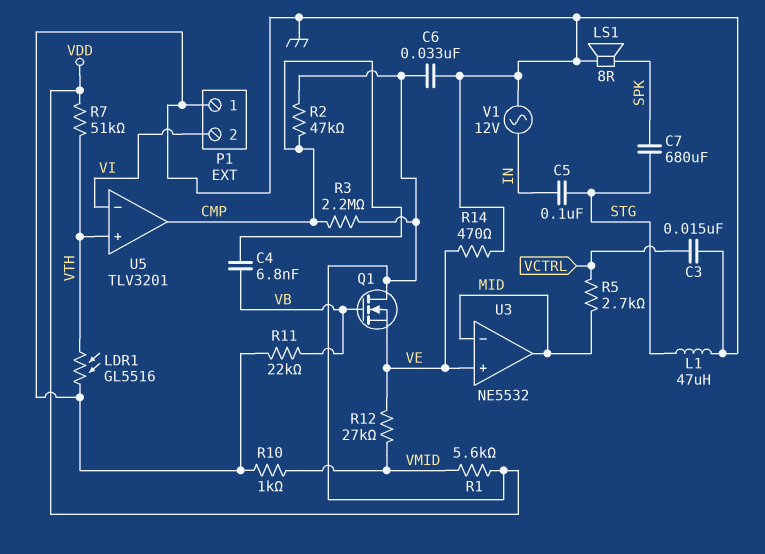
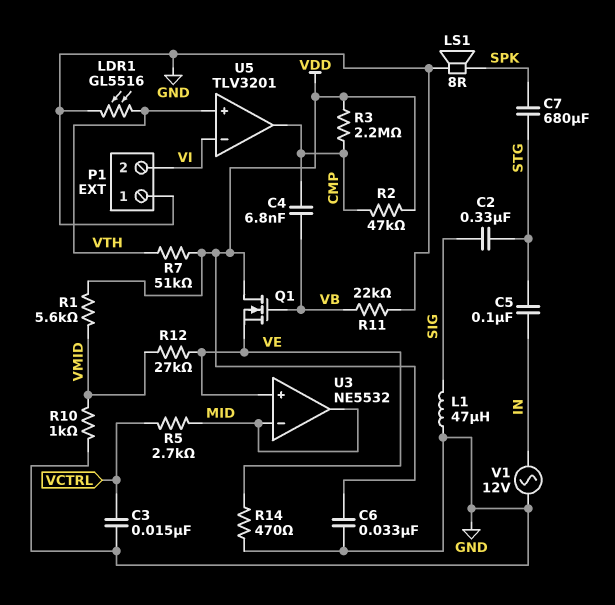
C2: none -> 330nF (SIG, STG)
L1: 47uH (GND, STG) -> 47uH (GND, SIG)

